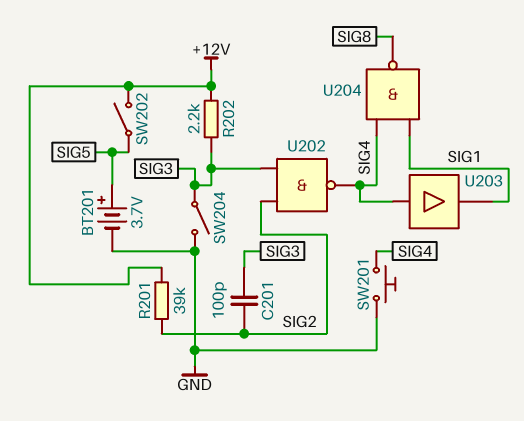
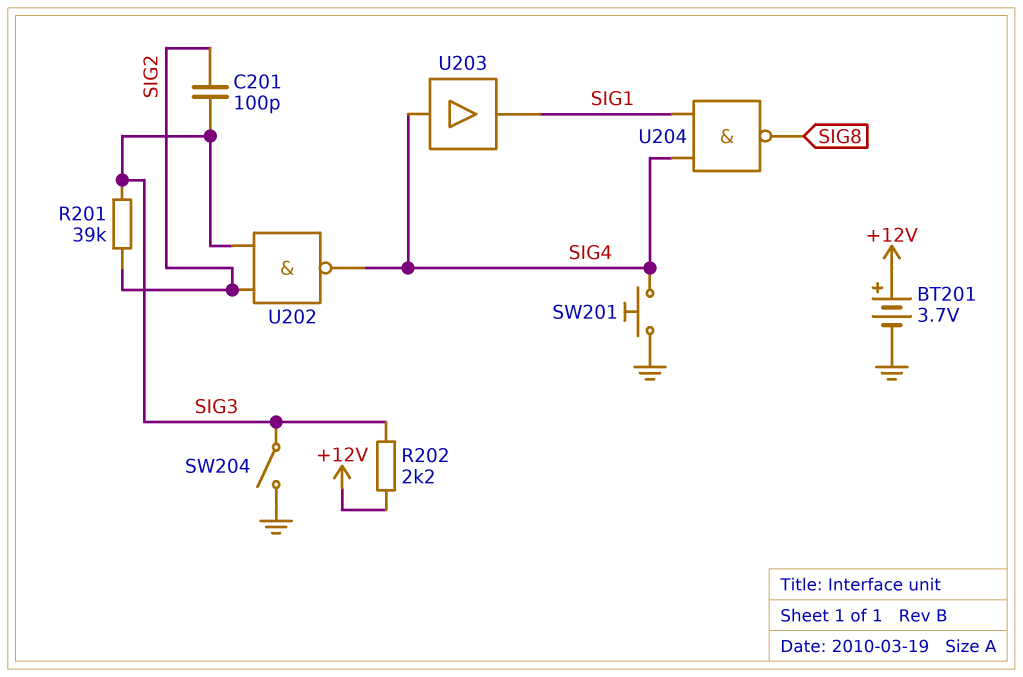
BT201: 3.7V (plus SIG5, minus GND) -> 3.7V (plus +12V, minus GND)
R201: 39k (+12V, SIG2) -> 39k (SIG2, SIG3)
SW202: switch (+12V, SIG5) -> none

